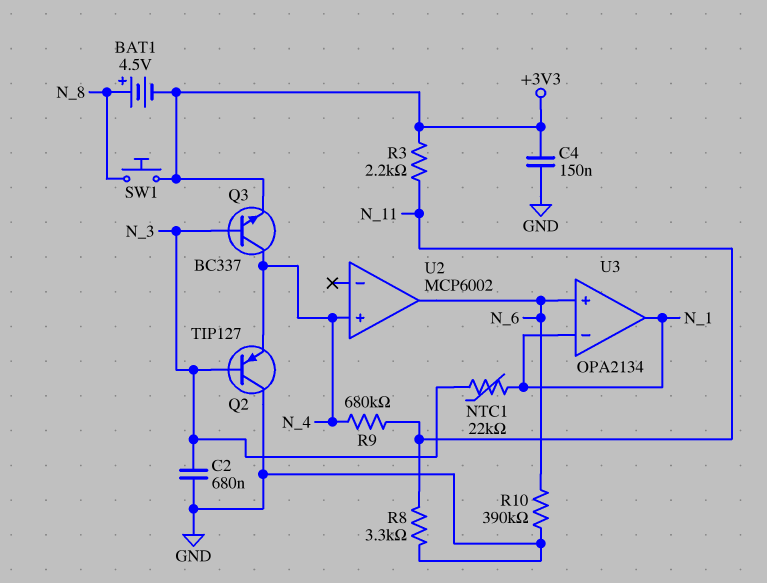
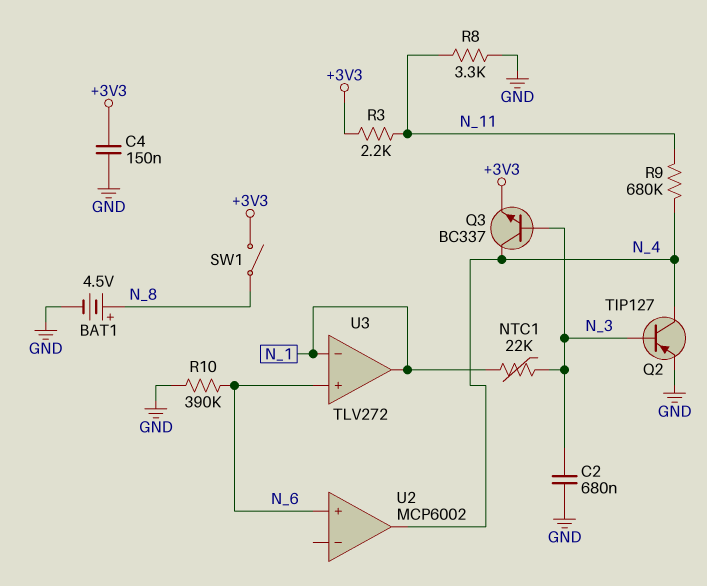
BAT1: 4.5V (plus N_8, minus +3V3) -> 4.5V (plus N_8, minus GND)
Q2: PNP TIP127 (B N_3, C GND, E N_4) -> PNP TIP127 (B N_3, C N_4, E GND)
SW1: button (+3V3, N_8) -> switch (+3V3, N_8)
U2 pin in+: N_4 -> N_6
U2 pin out: N_6 -> N_4
U3: OPA2134 -> TLV272

